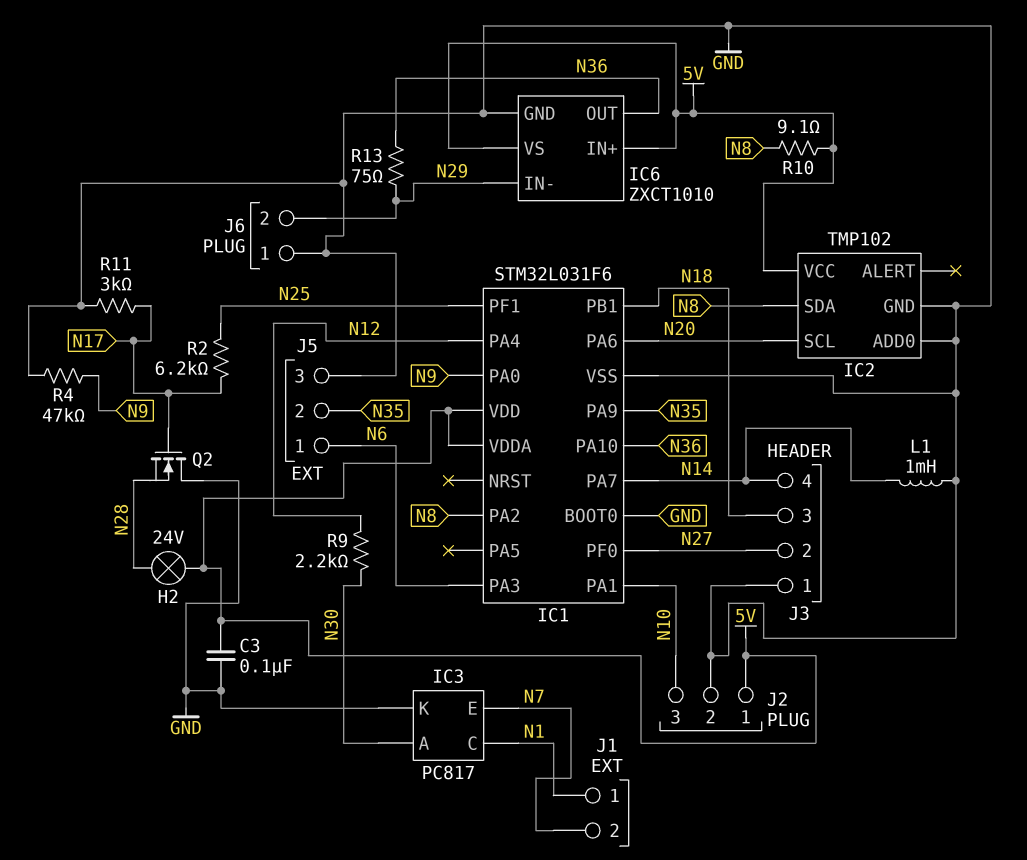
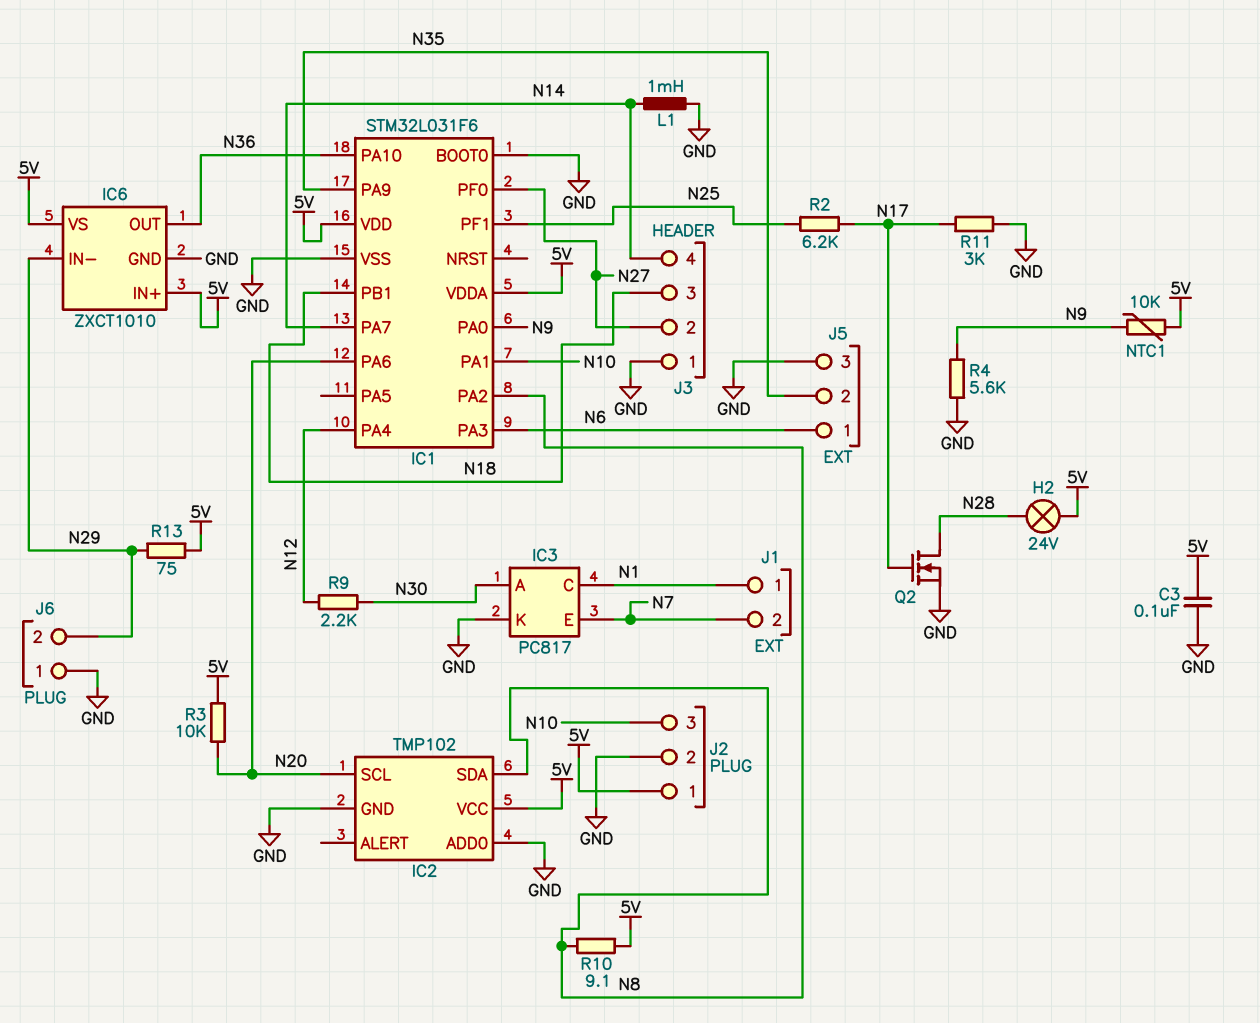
NTC1: none -> 10k (5V, N9)
Q2: NMOS (G N17, D GND, S N28) -> NMOS (G N17, D N28, S GND)
R3: none -> 10k (5V, N20)
R4: 47k (GND, N9) -> 5.6k (GND, N9)
R13: 75 (N29, N36) -> 75 (5V, N29)

